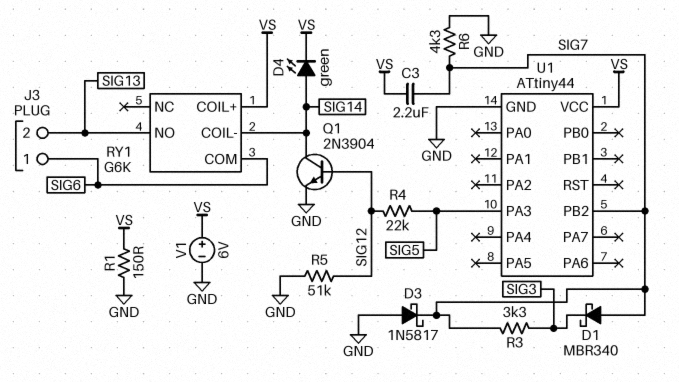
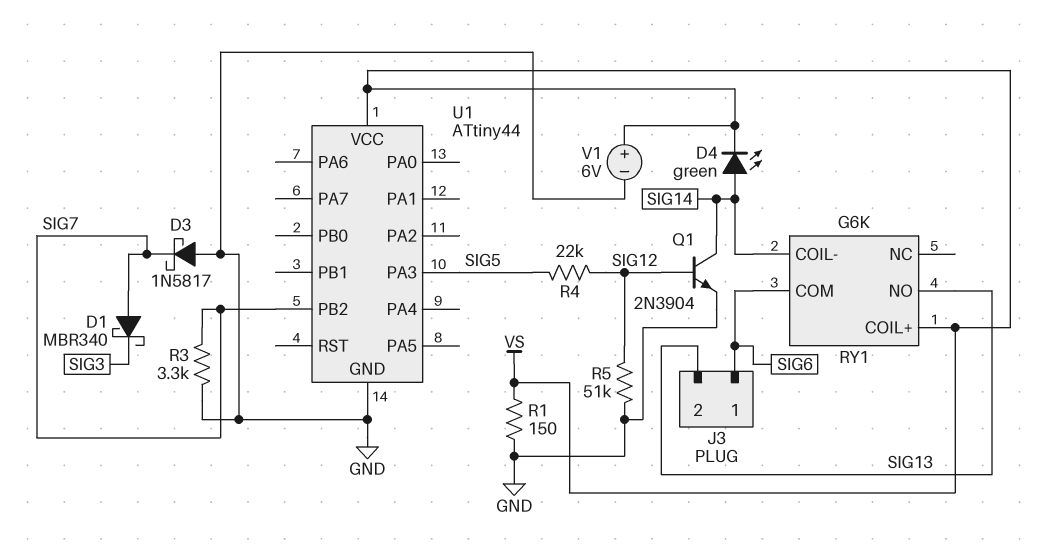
C3: 2.2uF (SIG7, VS) -> none
R3: 3.3k (SIG3, SIG7) -> 3.3k (GND, SIG7)
R6: 4.3k (GND, SIG7) -> none

